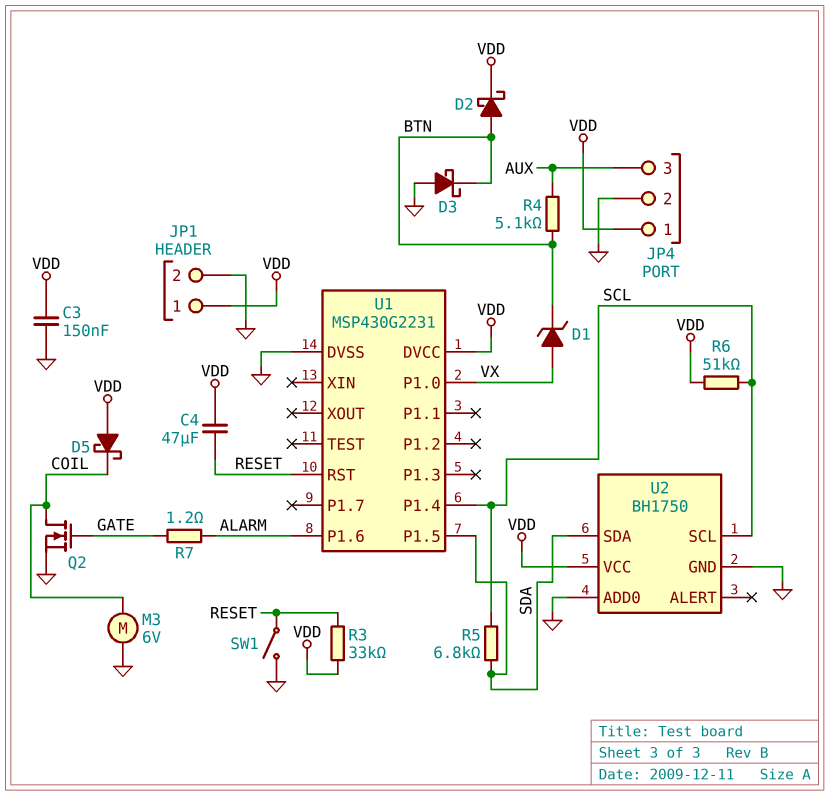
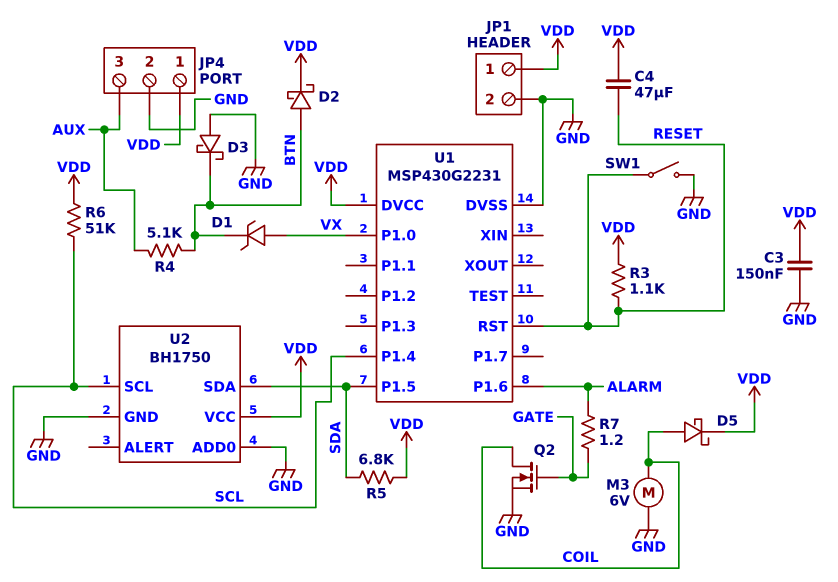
D5: schottky (A VDD, K COIL) -> schottky (A COIL, K VDD)
R3: 33k (RESET, VDD) -> 1.1k (RESET, VDD)
R5: 6.8k (SCL, SDA) -> 6.8k (SDA, VDD)

